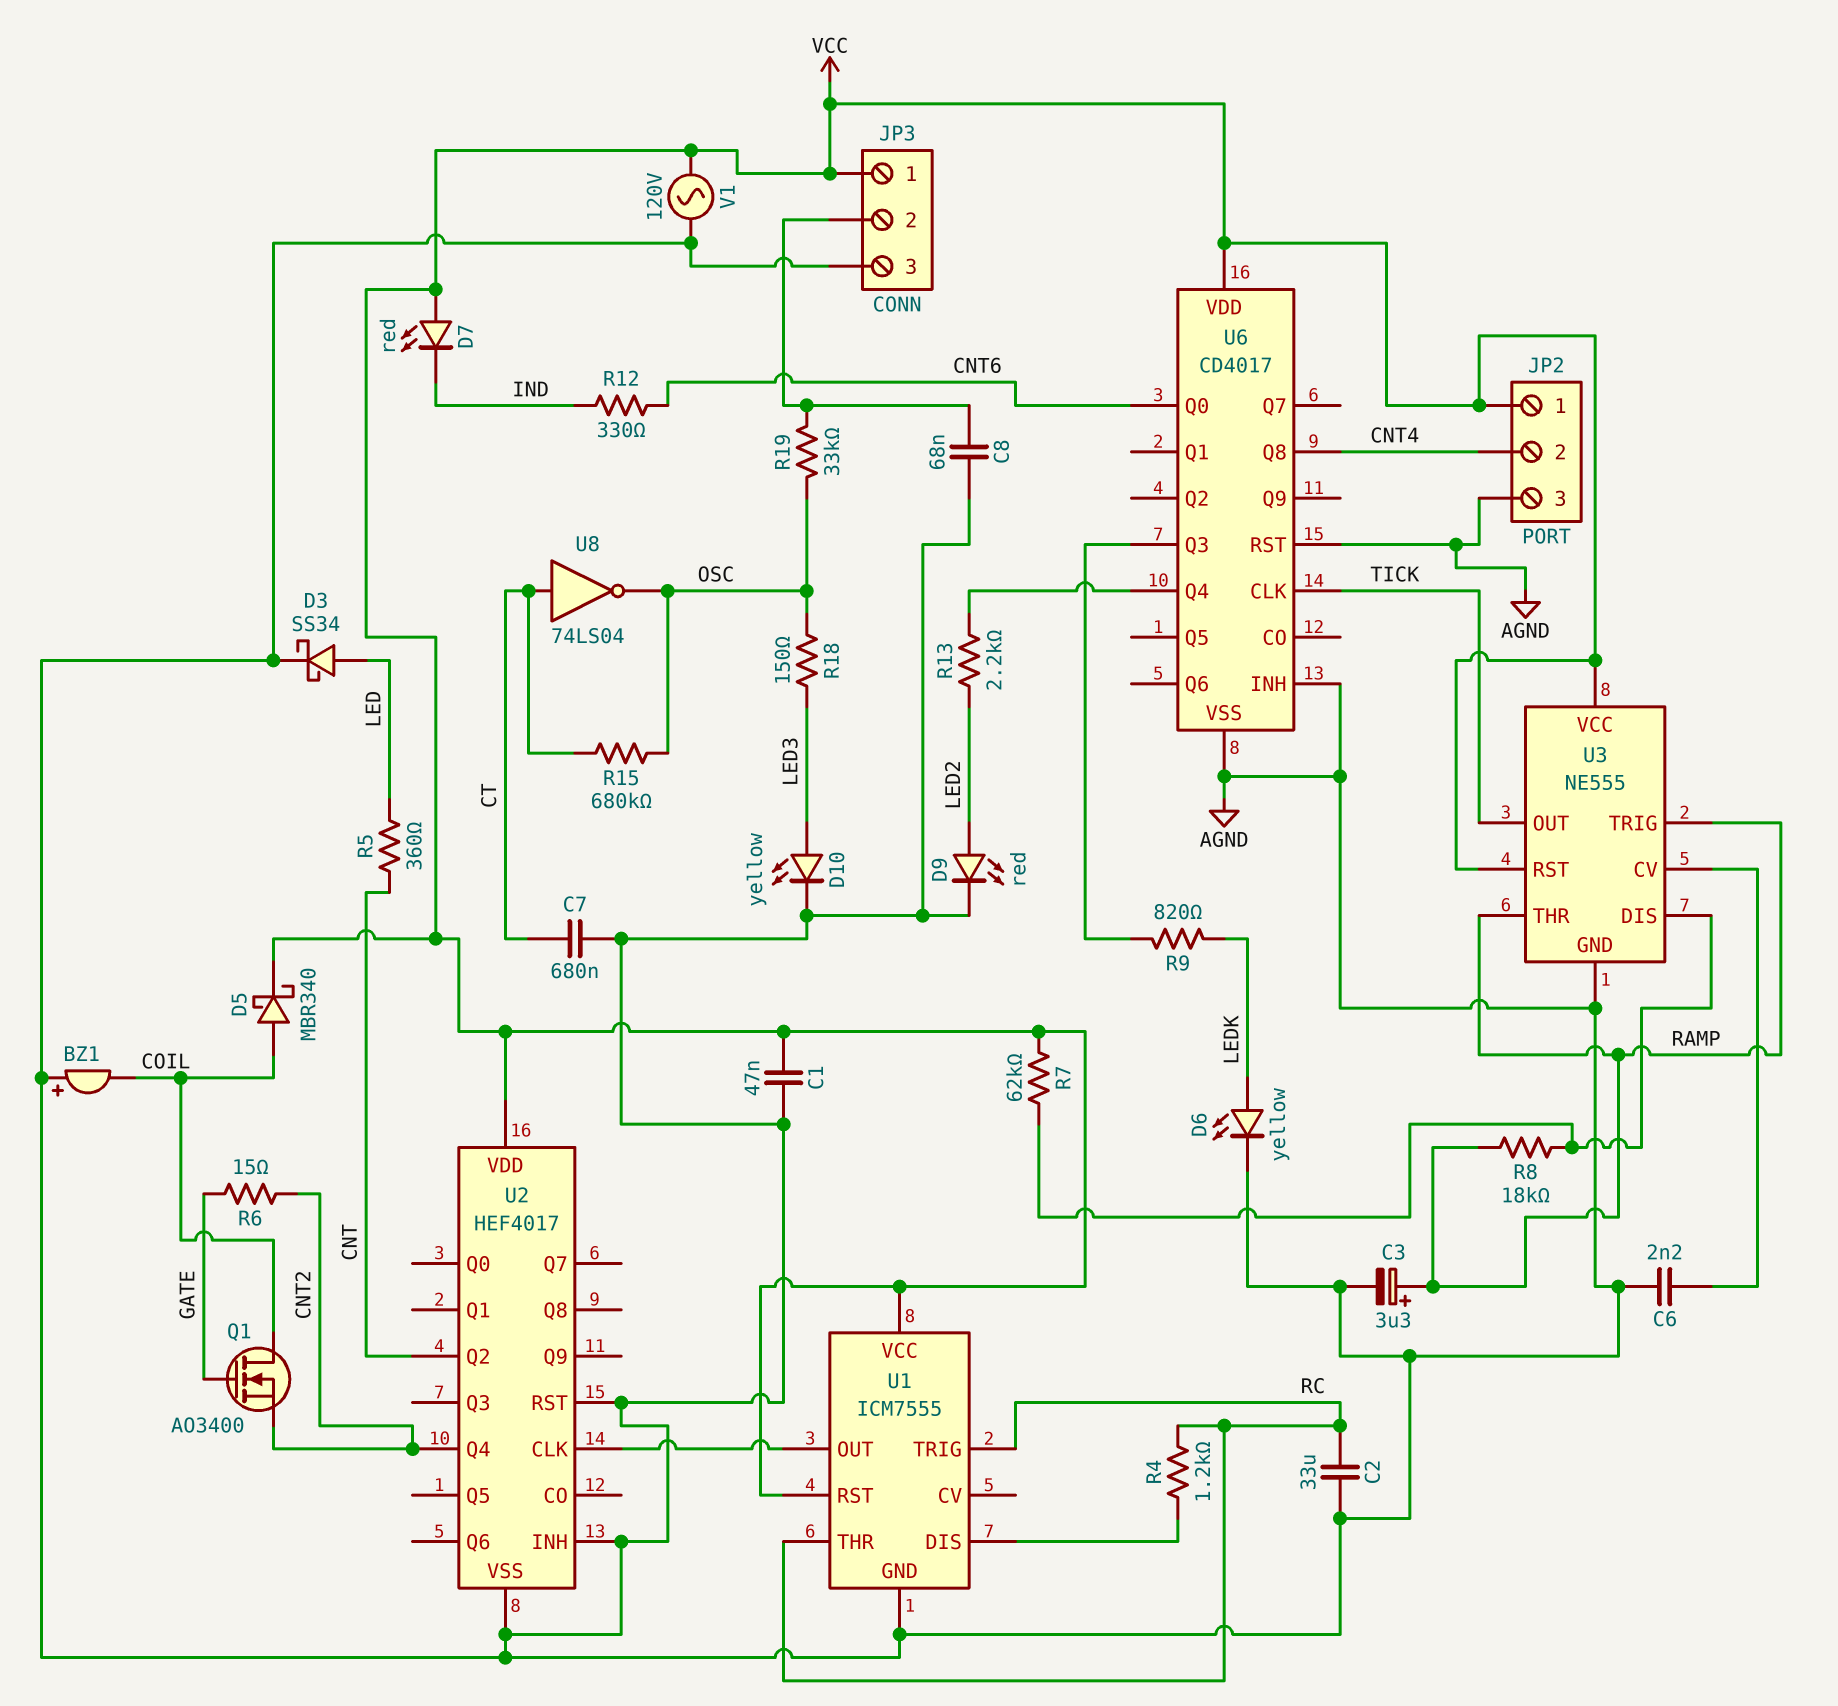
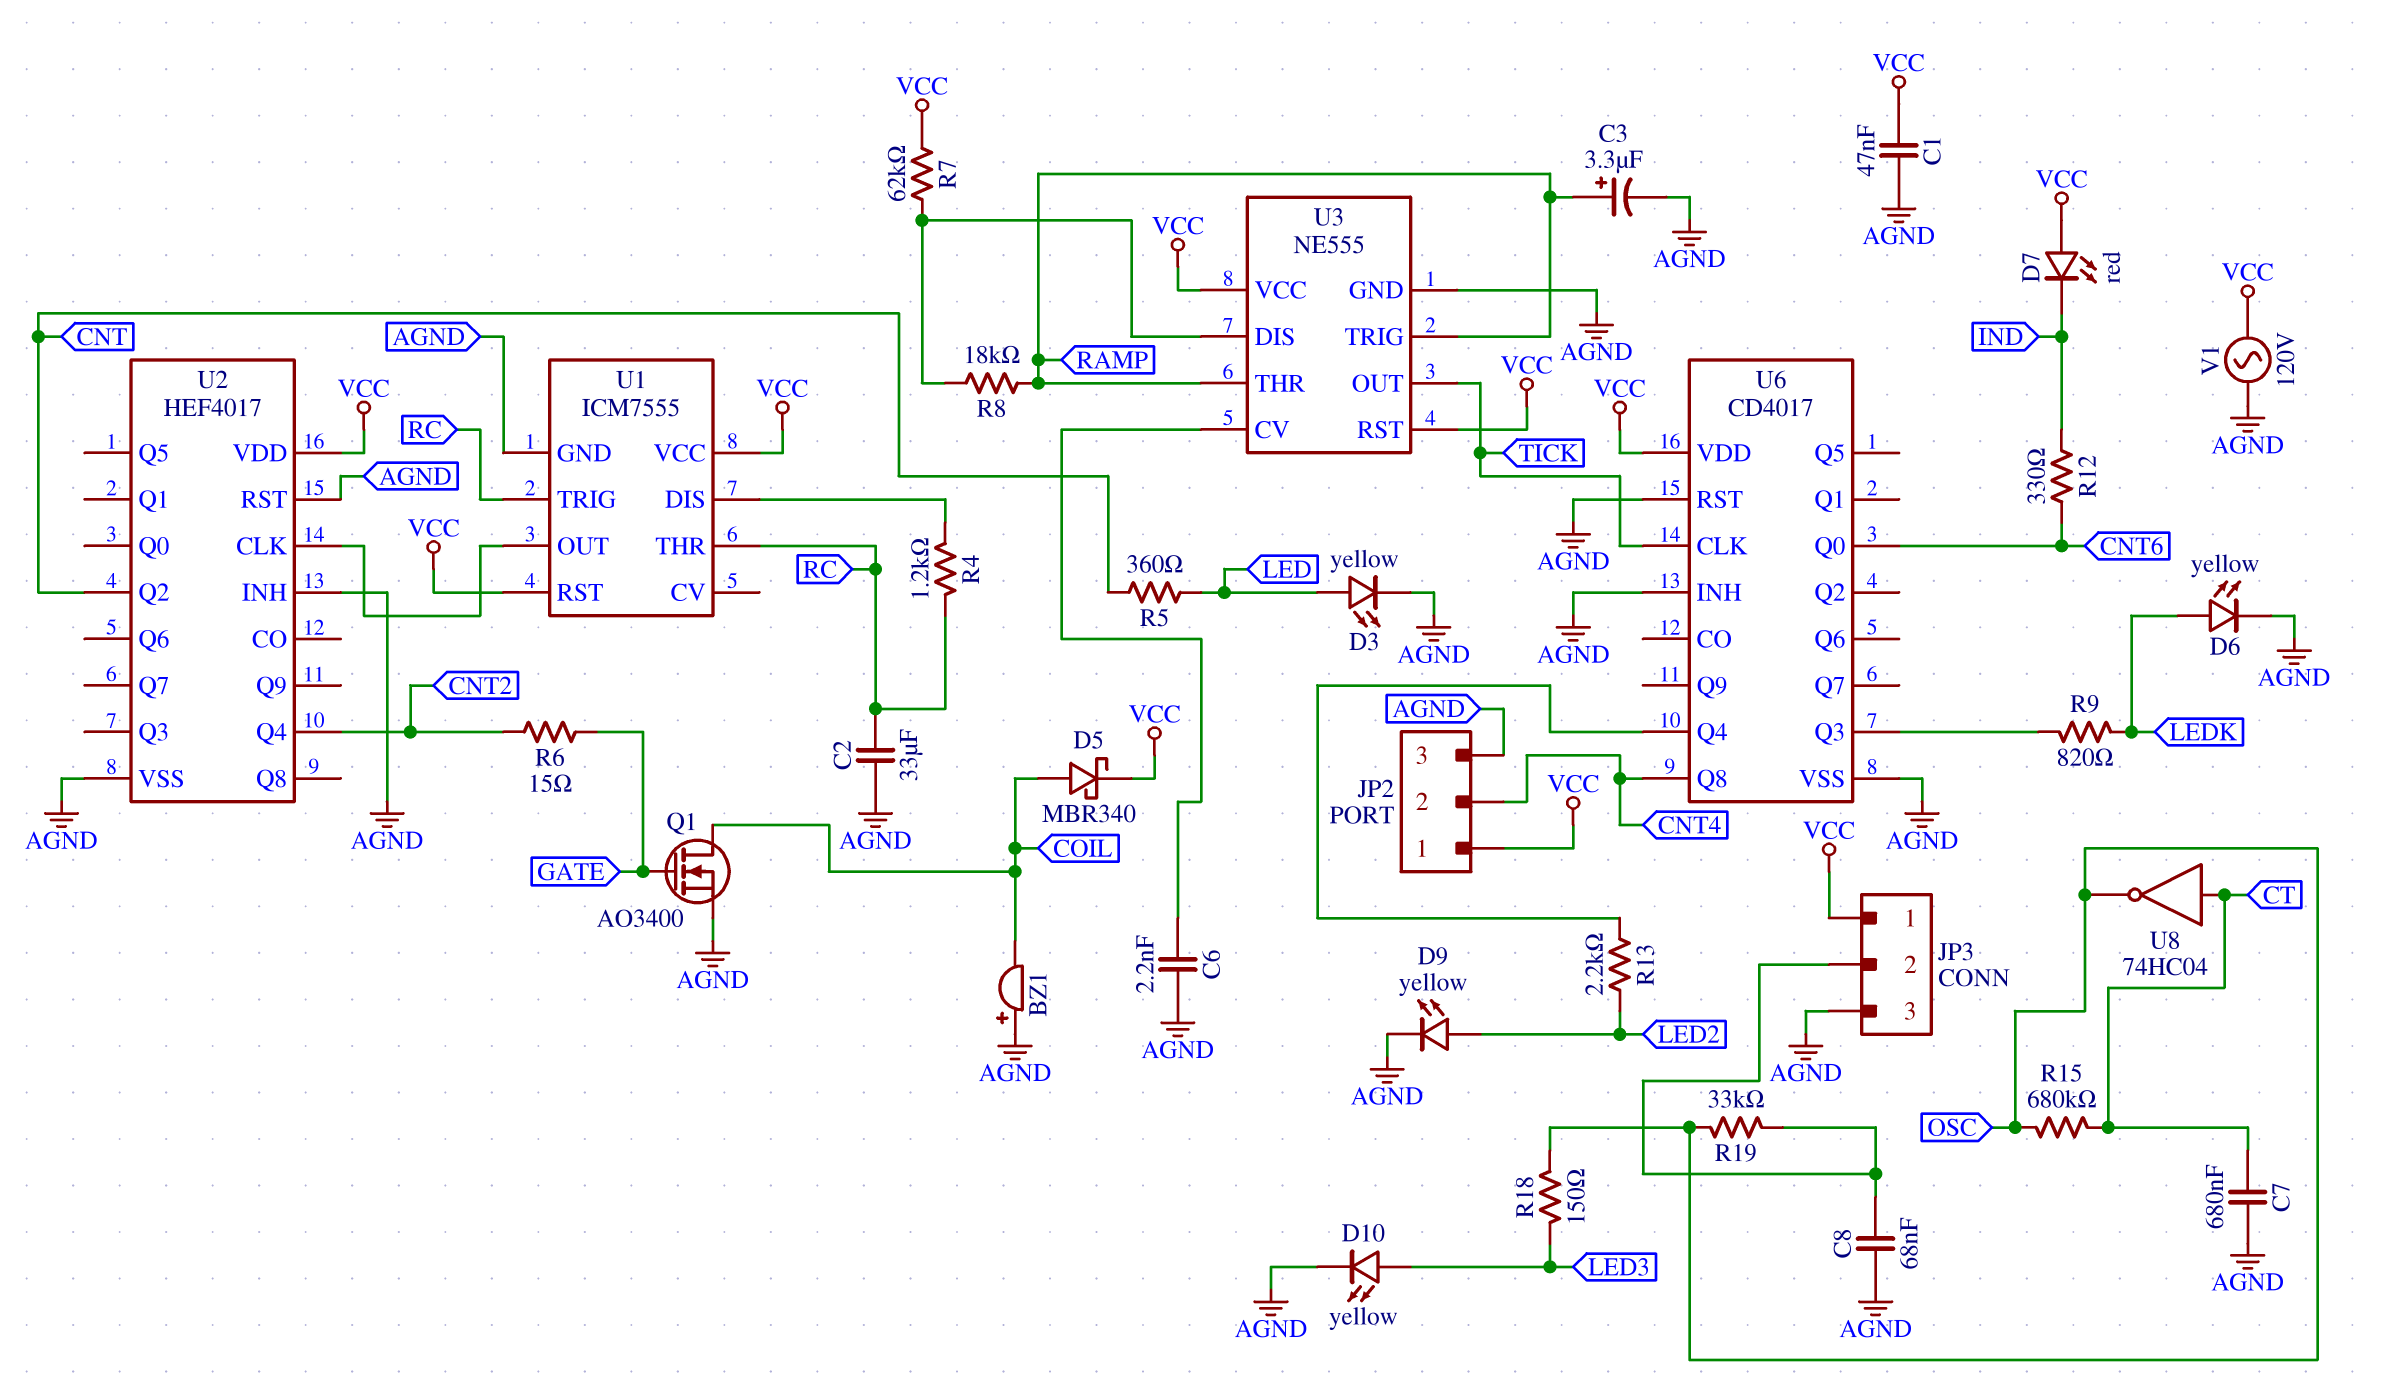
D3: schottky SS34 (A LED, K AGND) -> LED yellow (A LED, K AGND)
D9: LED red (A LED2, K AGND) -> LED yellow (A LED2, K AGND)
Q1: NMOS AO3400 (G GATE, D COIL, S CNT2) -> NMOS AO3400 (G GATE, D COIL, S AGND)
U8: NOT 74LS04 (in CT, out OSC) -> NOT 74HC04 (in CT, out OSC)

